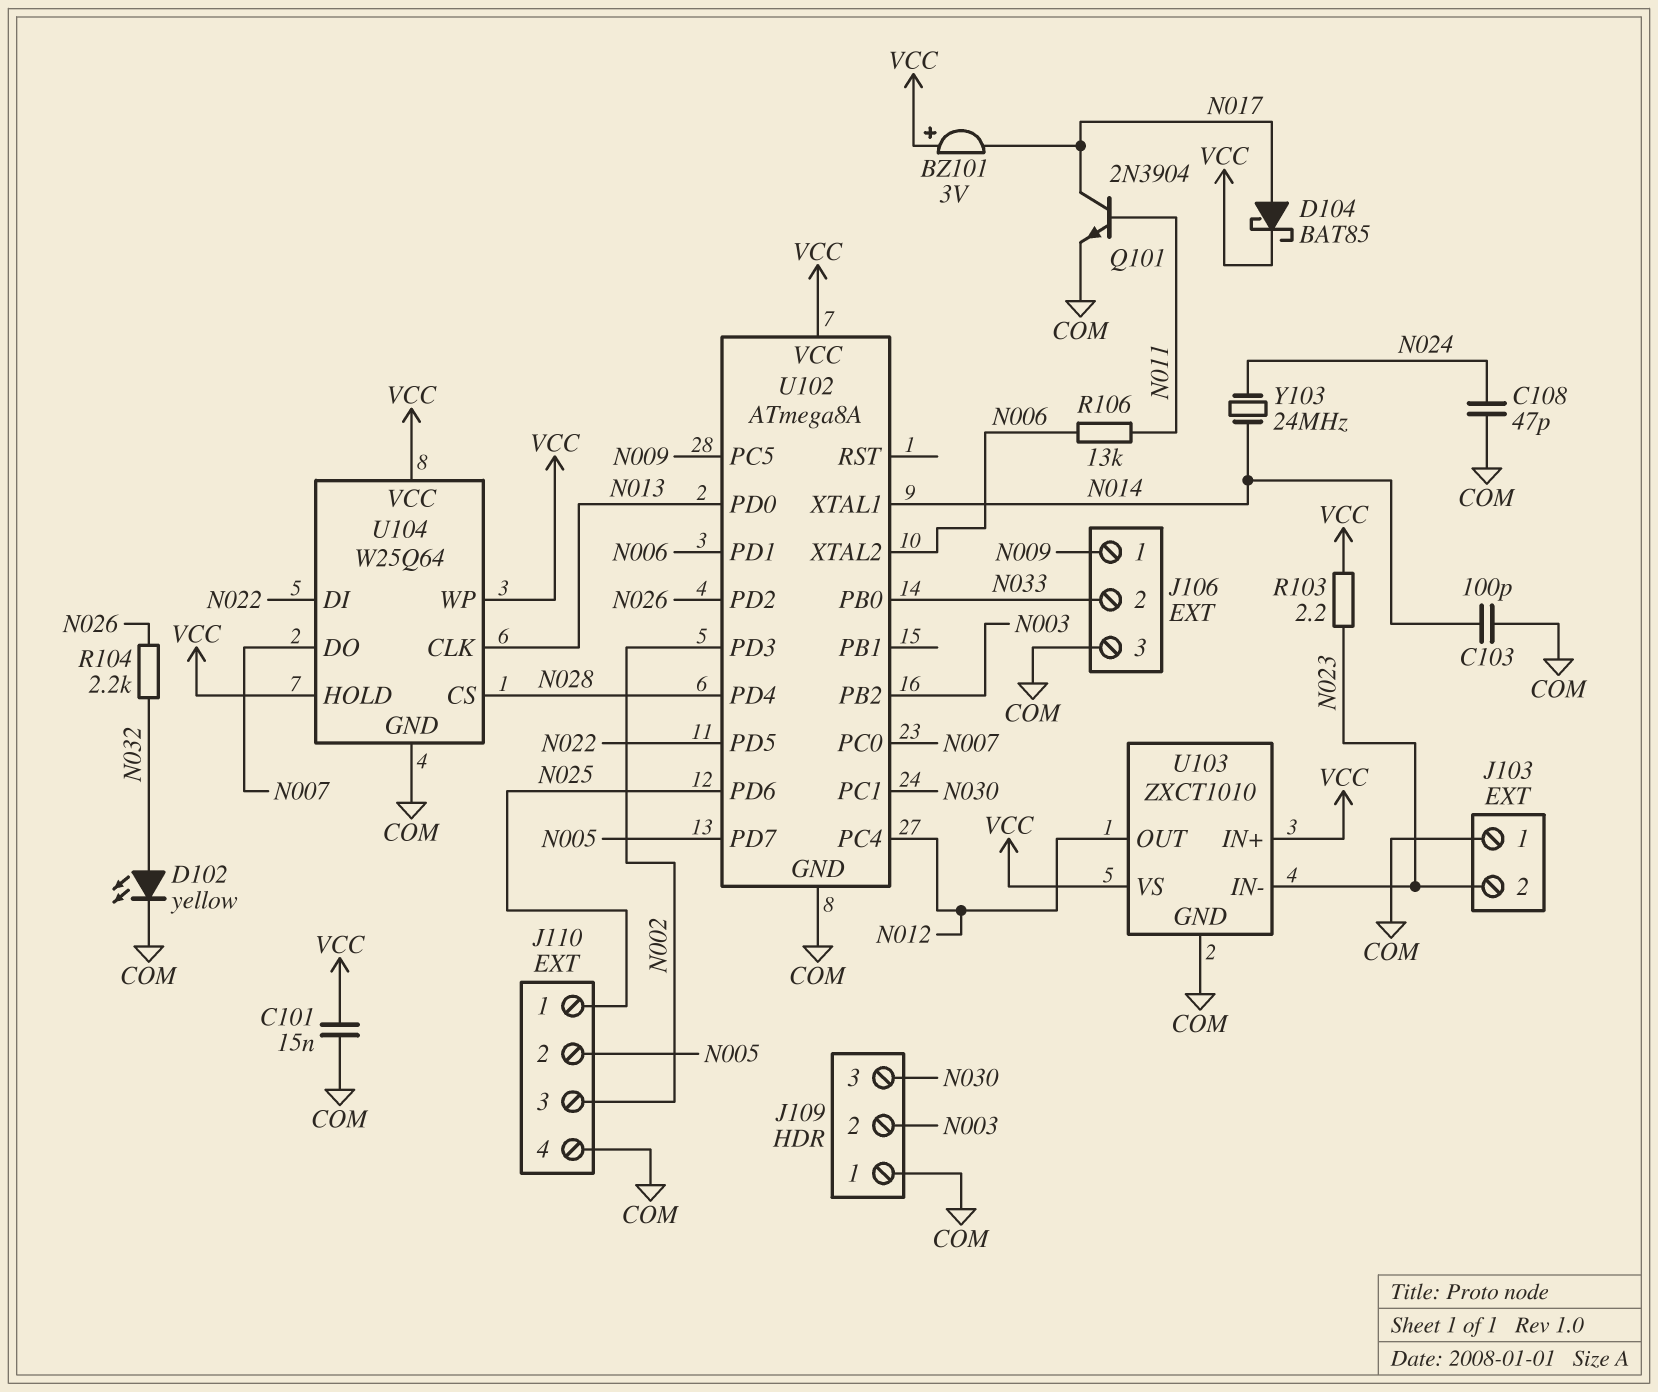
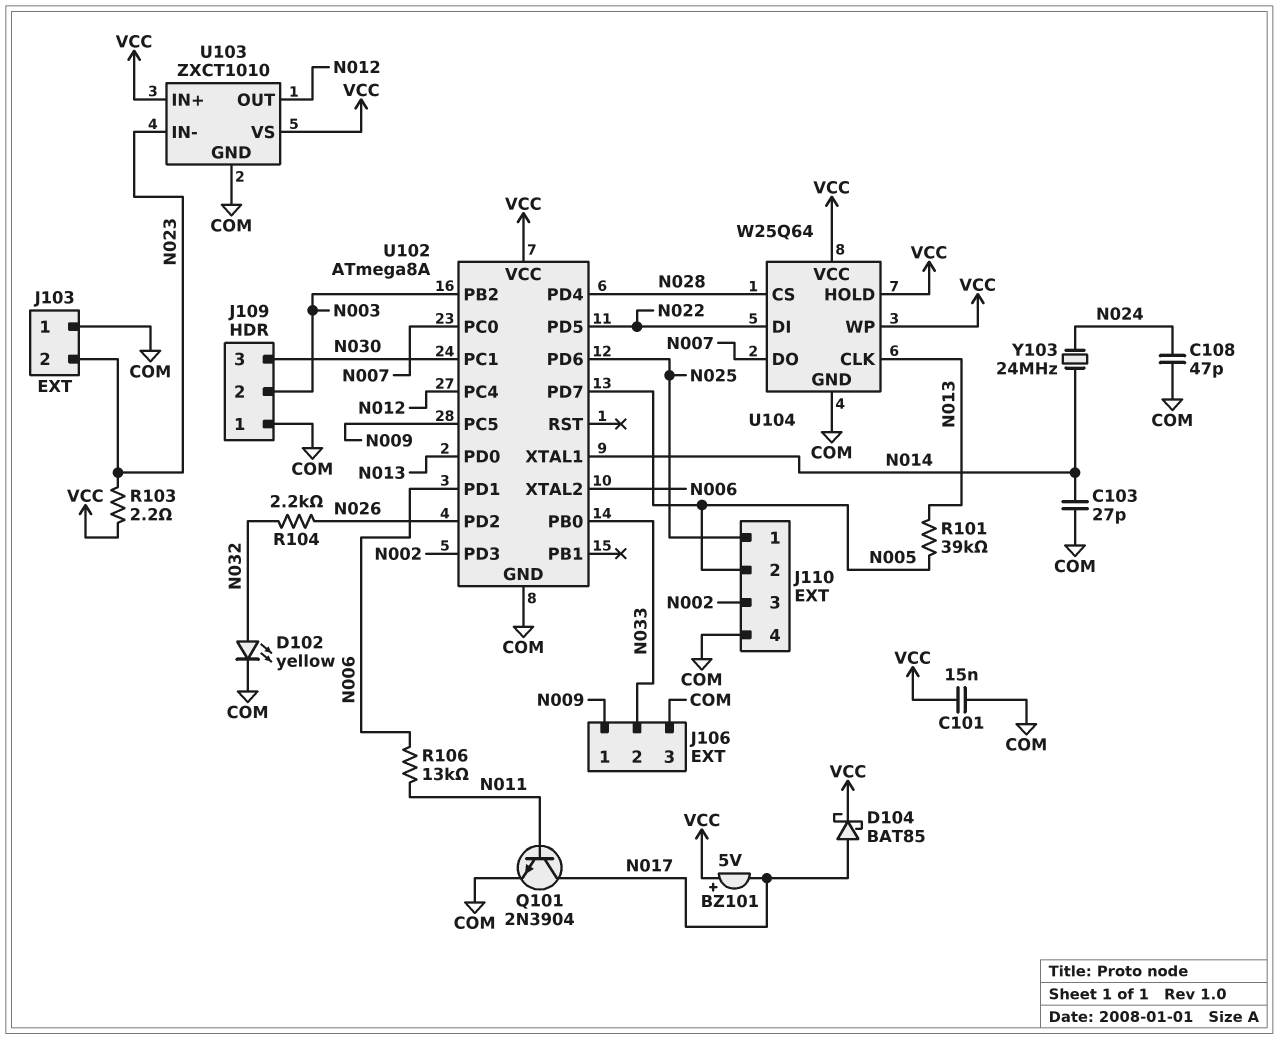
BZ101: buzzer 3V (plus VCC, minus N017) -> buzzer 5V (plus VCC, minus N017)
C103: 100pF (COM, N014) -> 27pF (COM, N014)
R101: none -> 39k (N005, N013)

